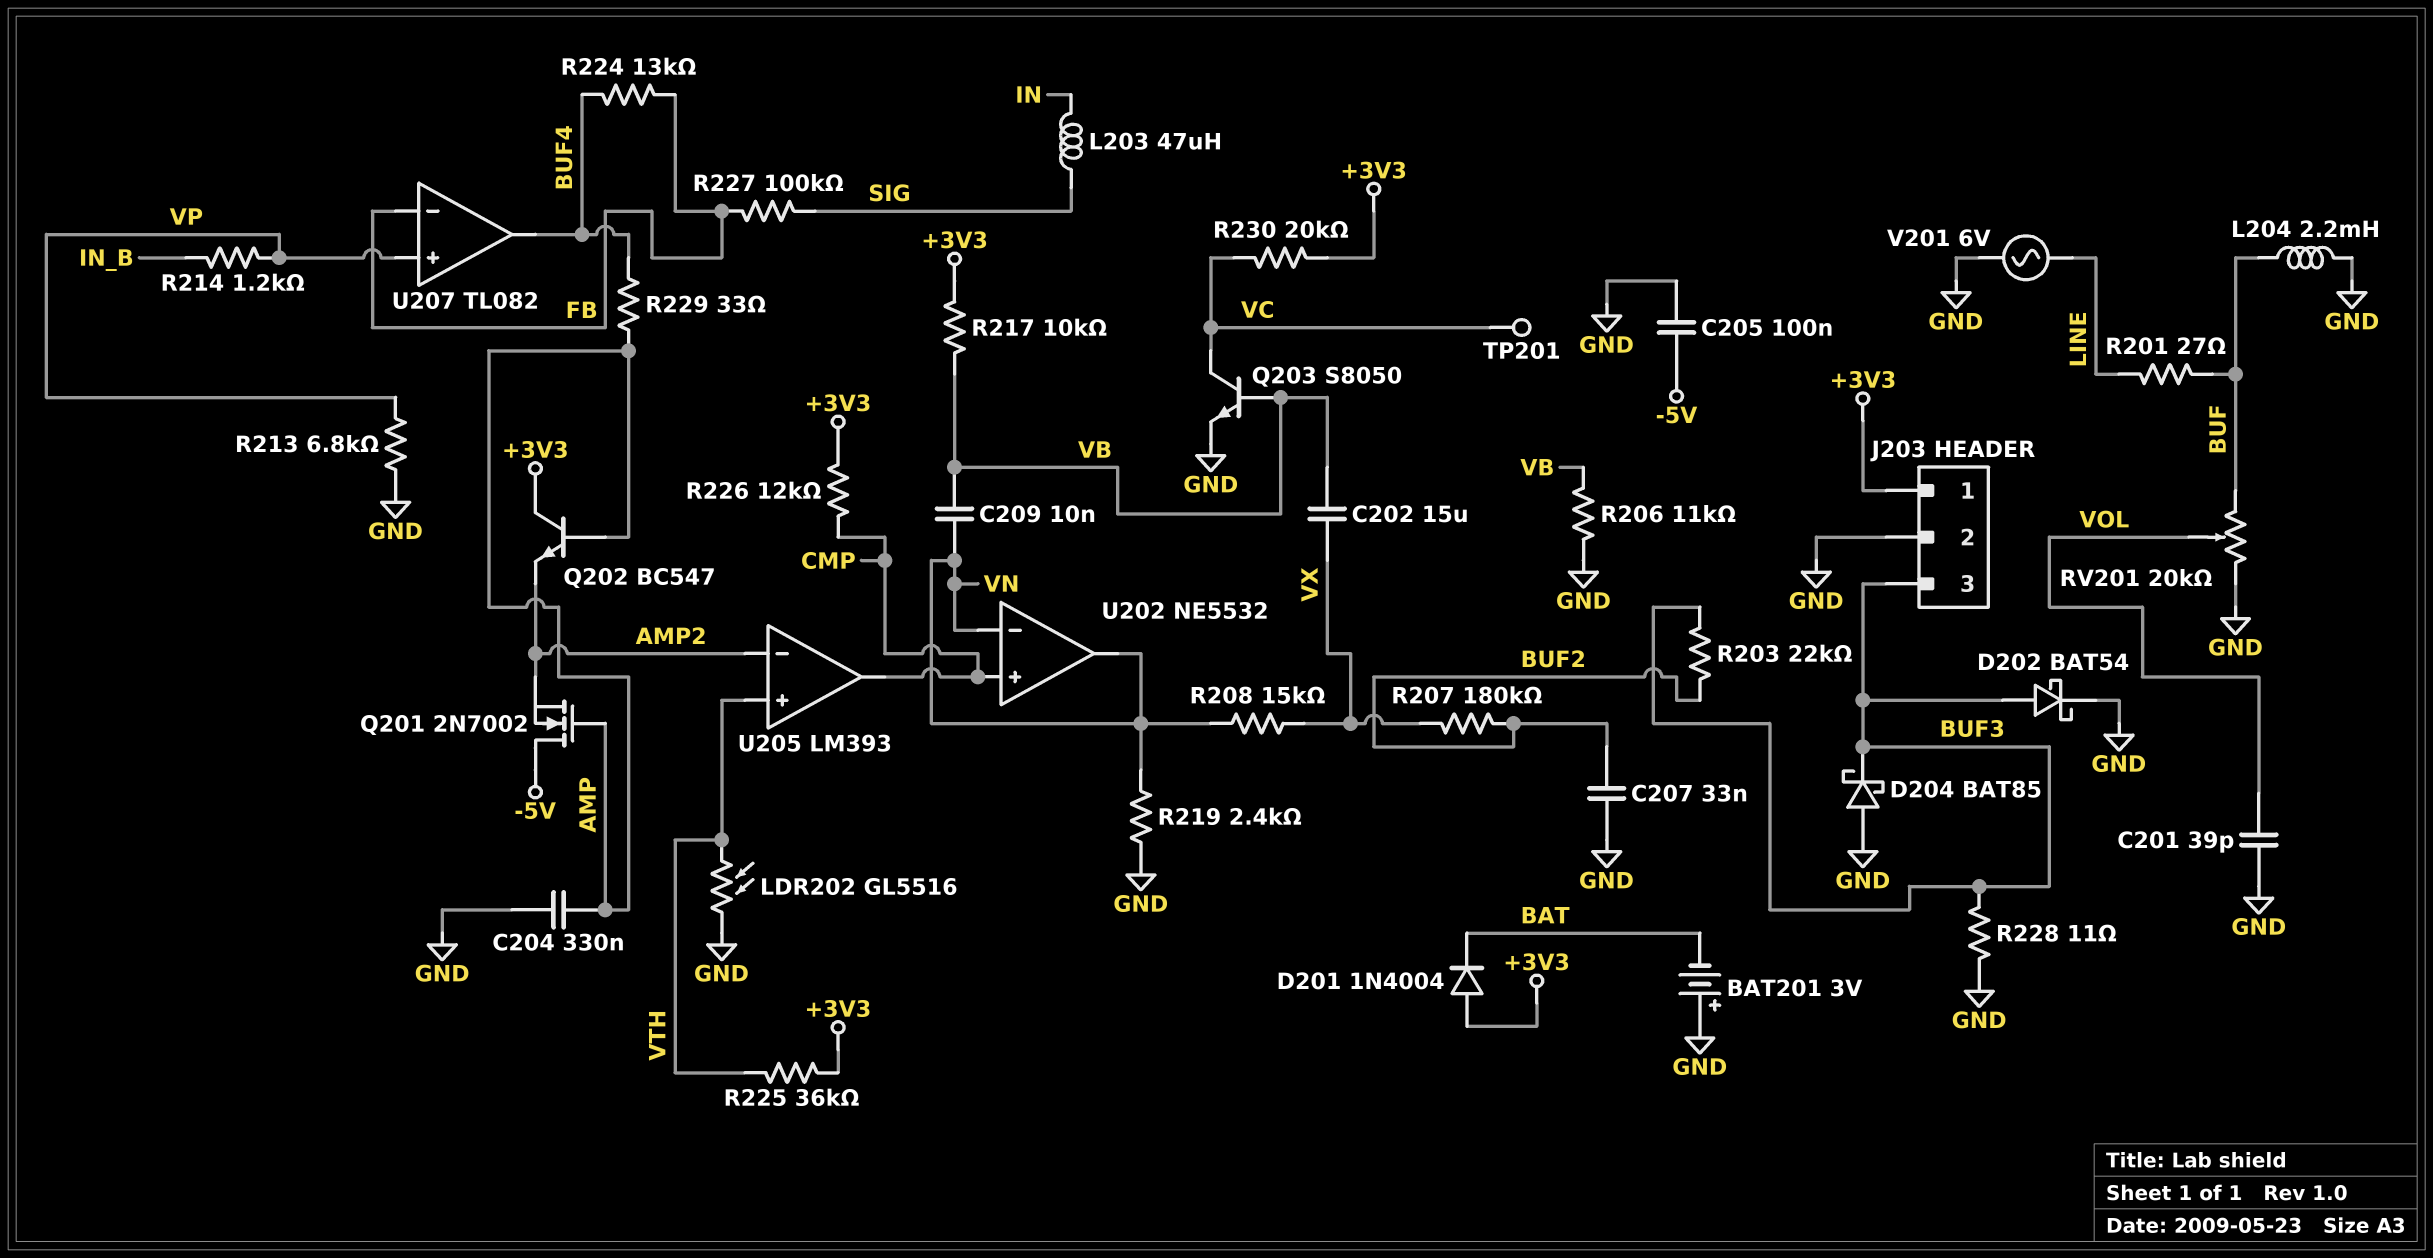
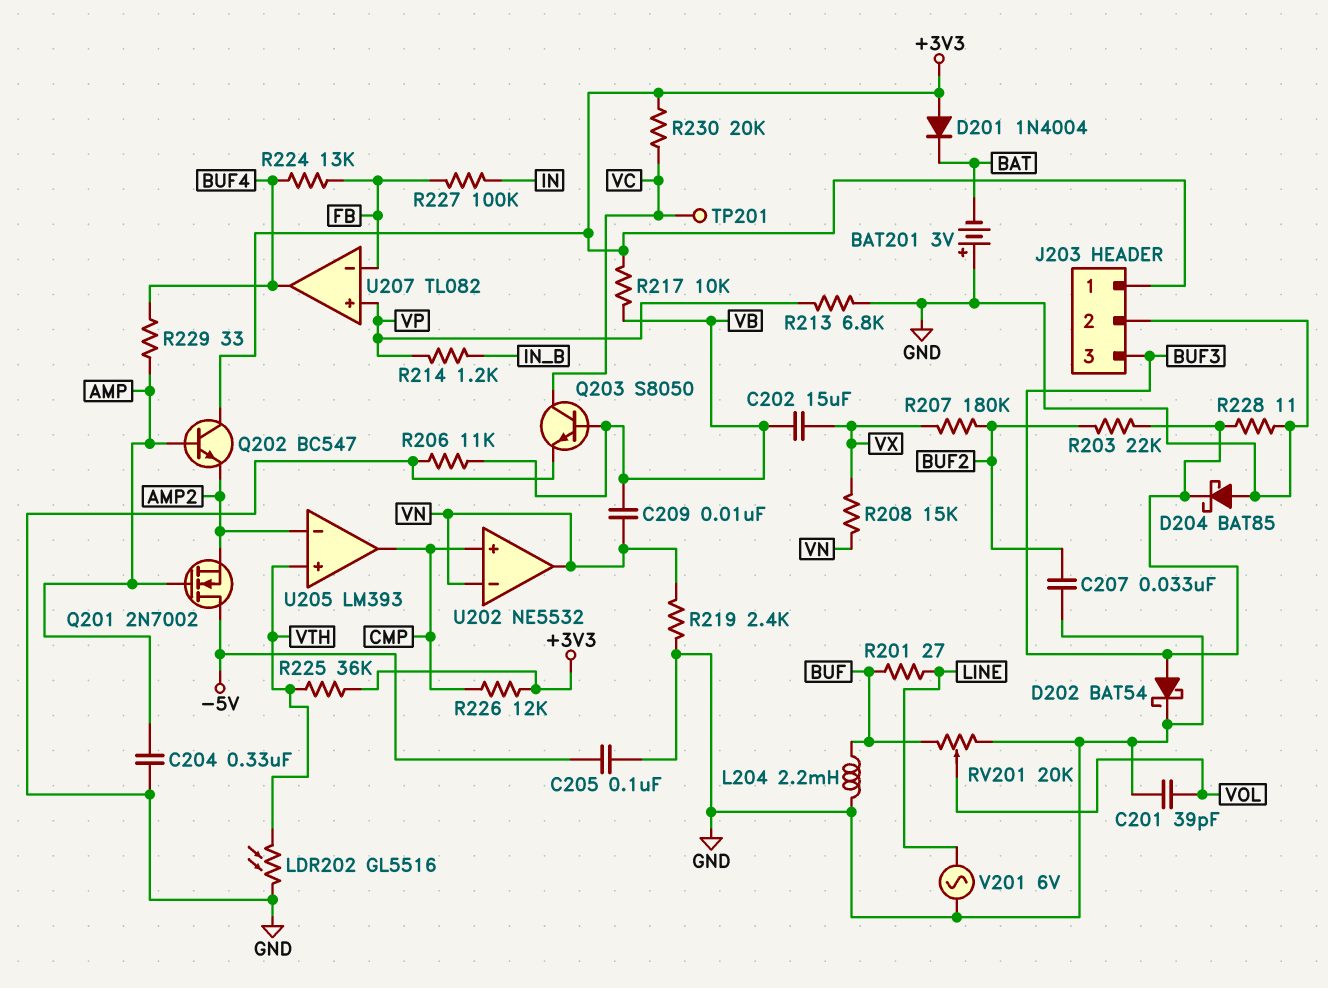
L203: 47uH (IN, SIG) -> none
R227: 100k (FB, SIG) -> 100k (FB, IN)

